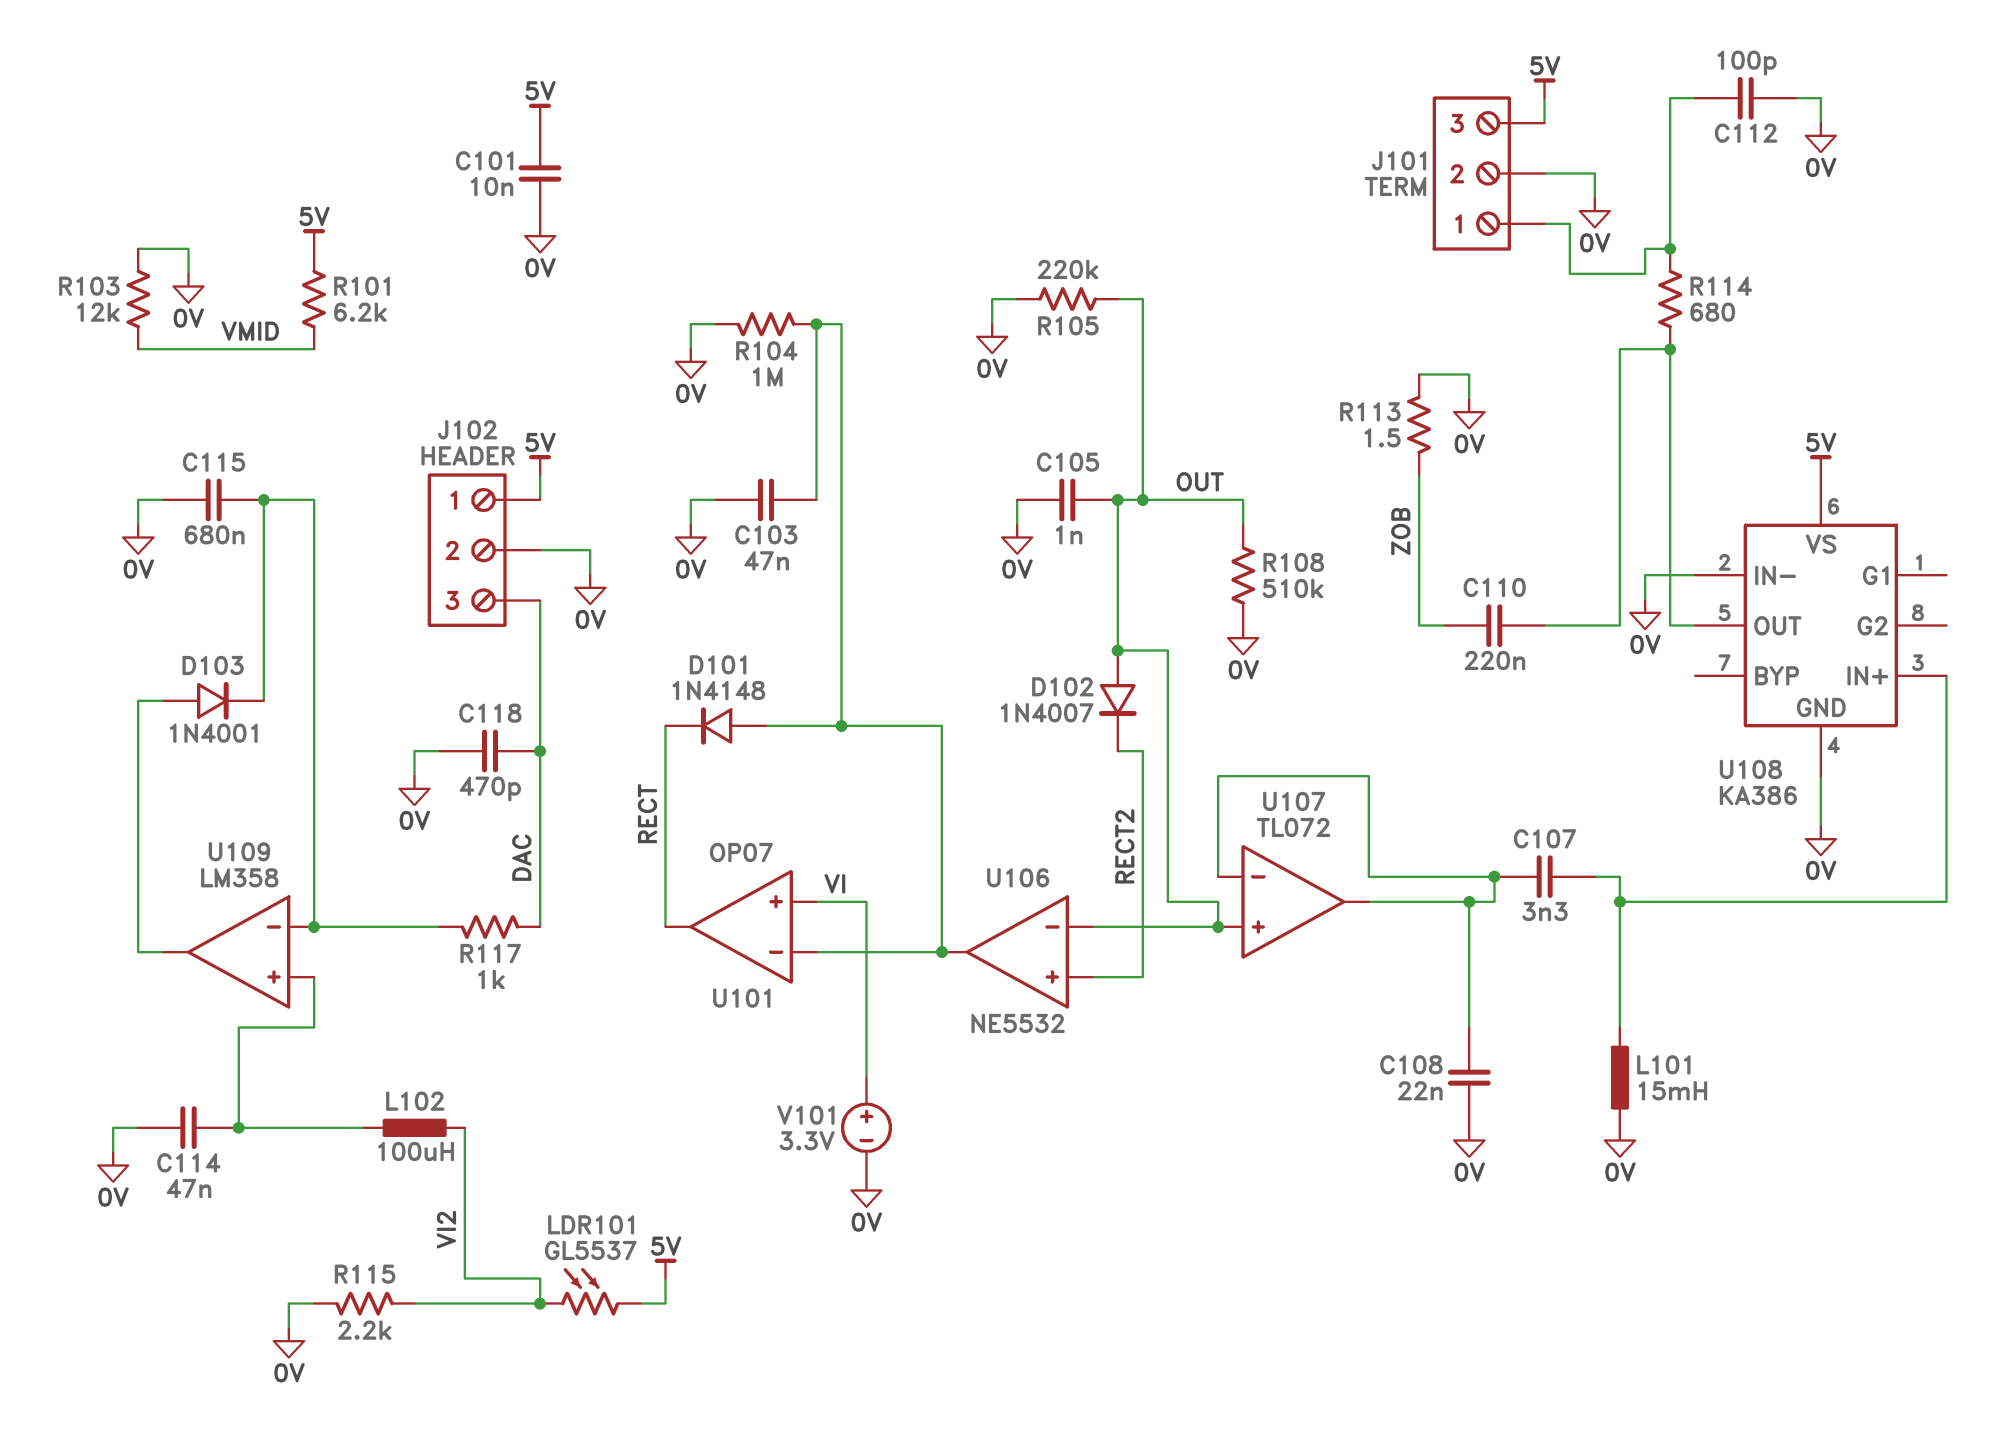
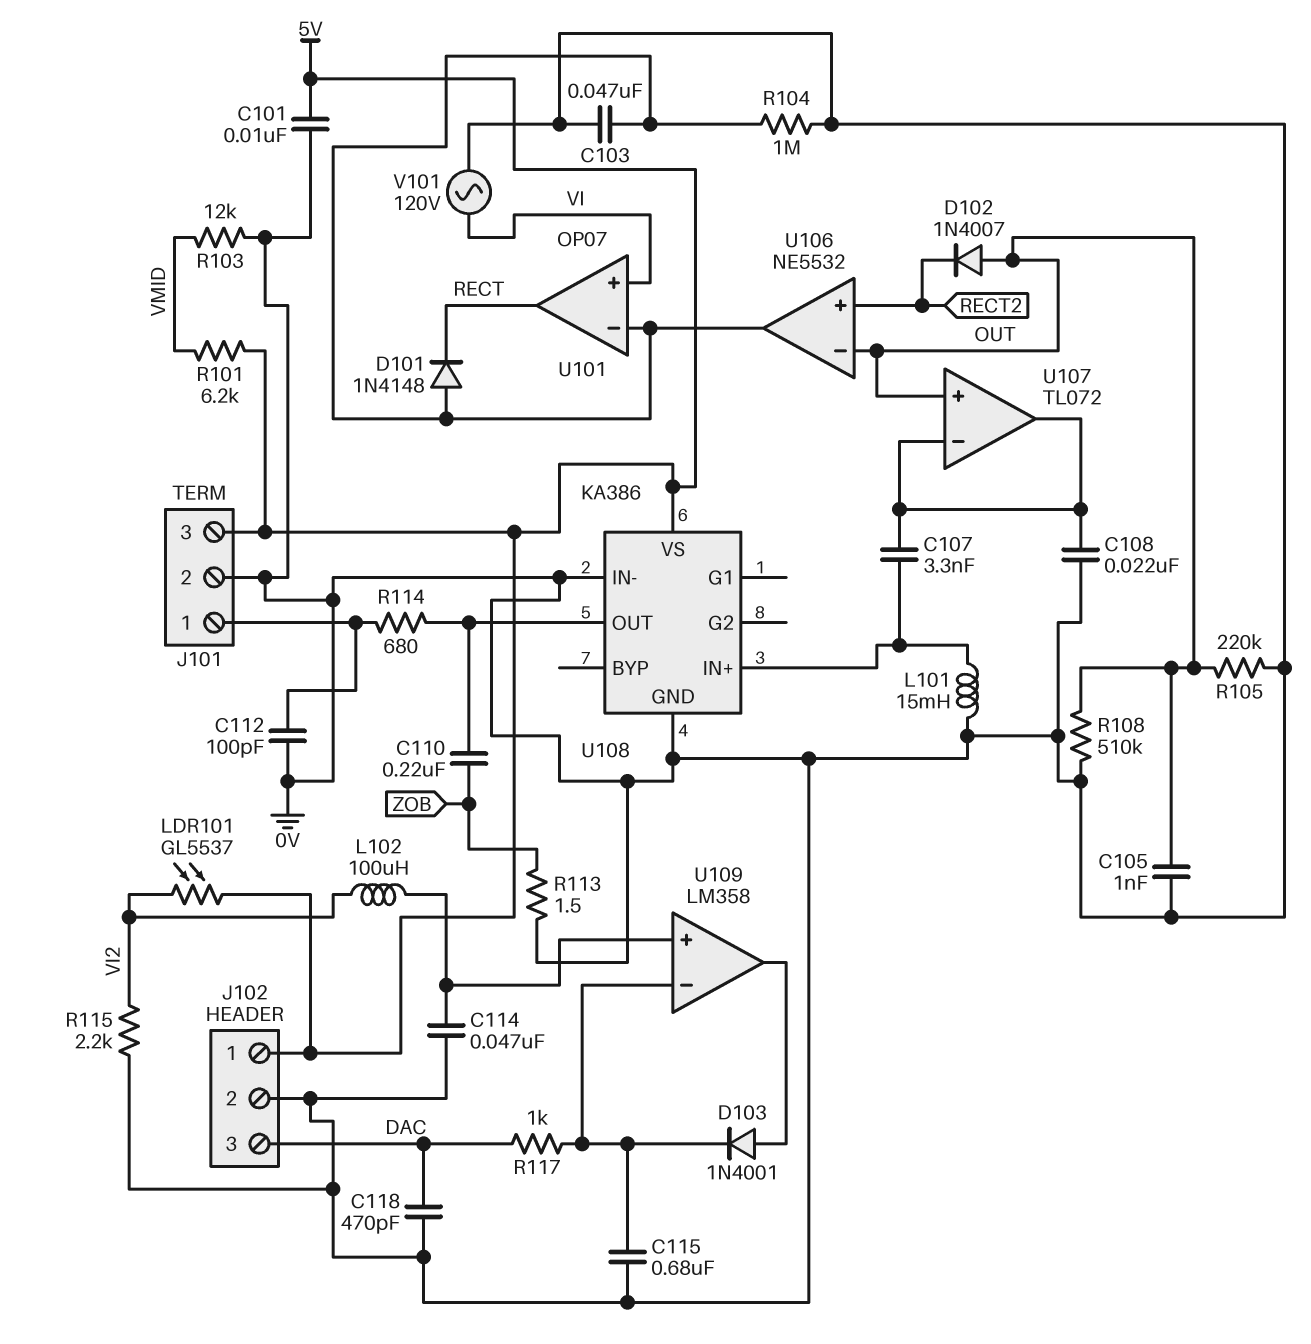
V101: 3.3V (plus VI, minus 0V) -> AC 120V (0V, VI)

